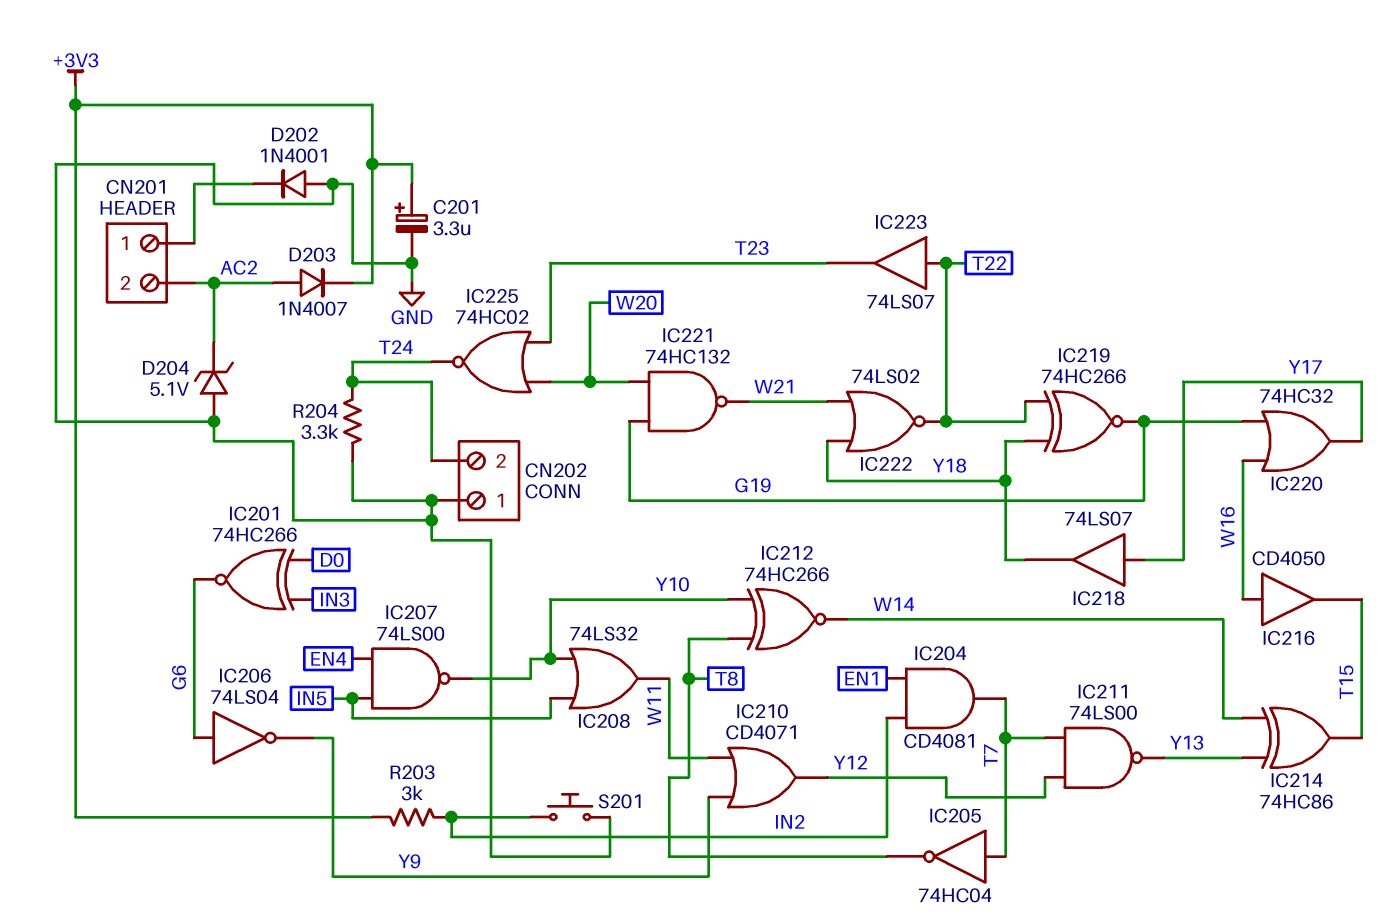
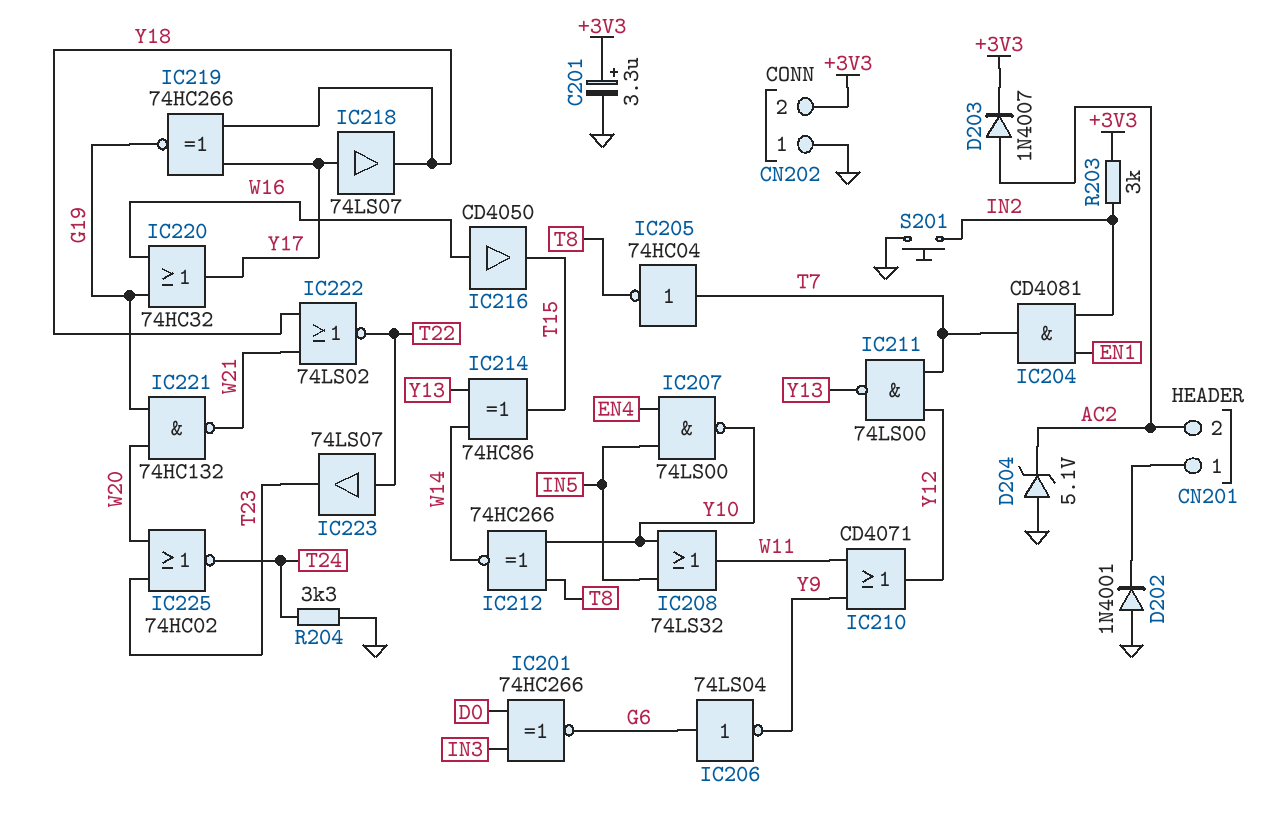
CN202 pin 2: T24 -> +3V3
IC219: XNOR 74HC266 (in T22, in Y18, out G19) -> XNOR 74HC266 (in Y17, in Y18, out G19)

